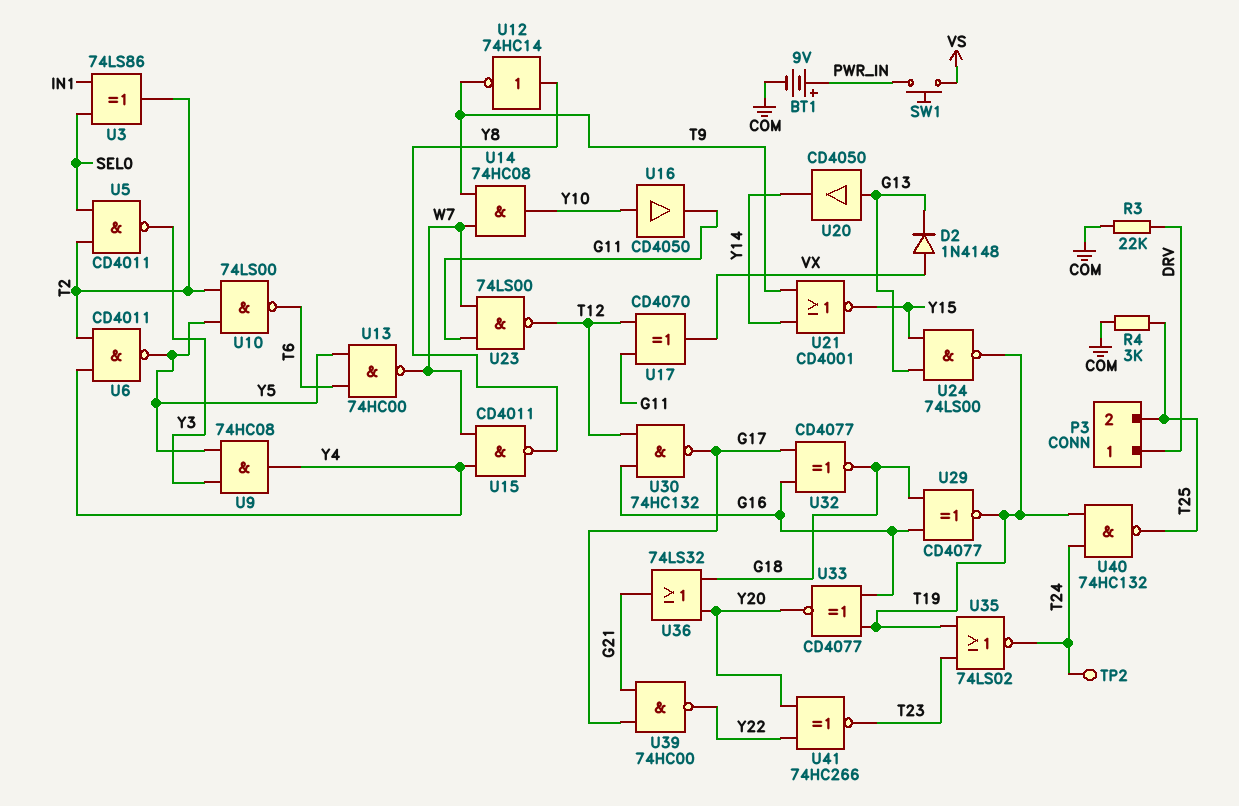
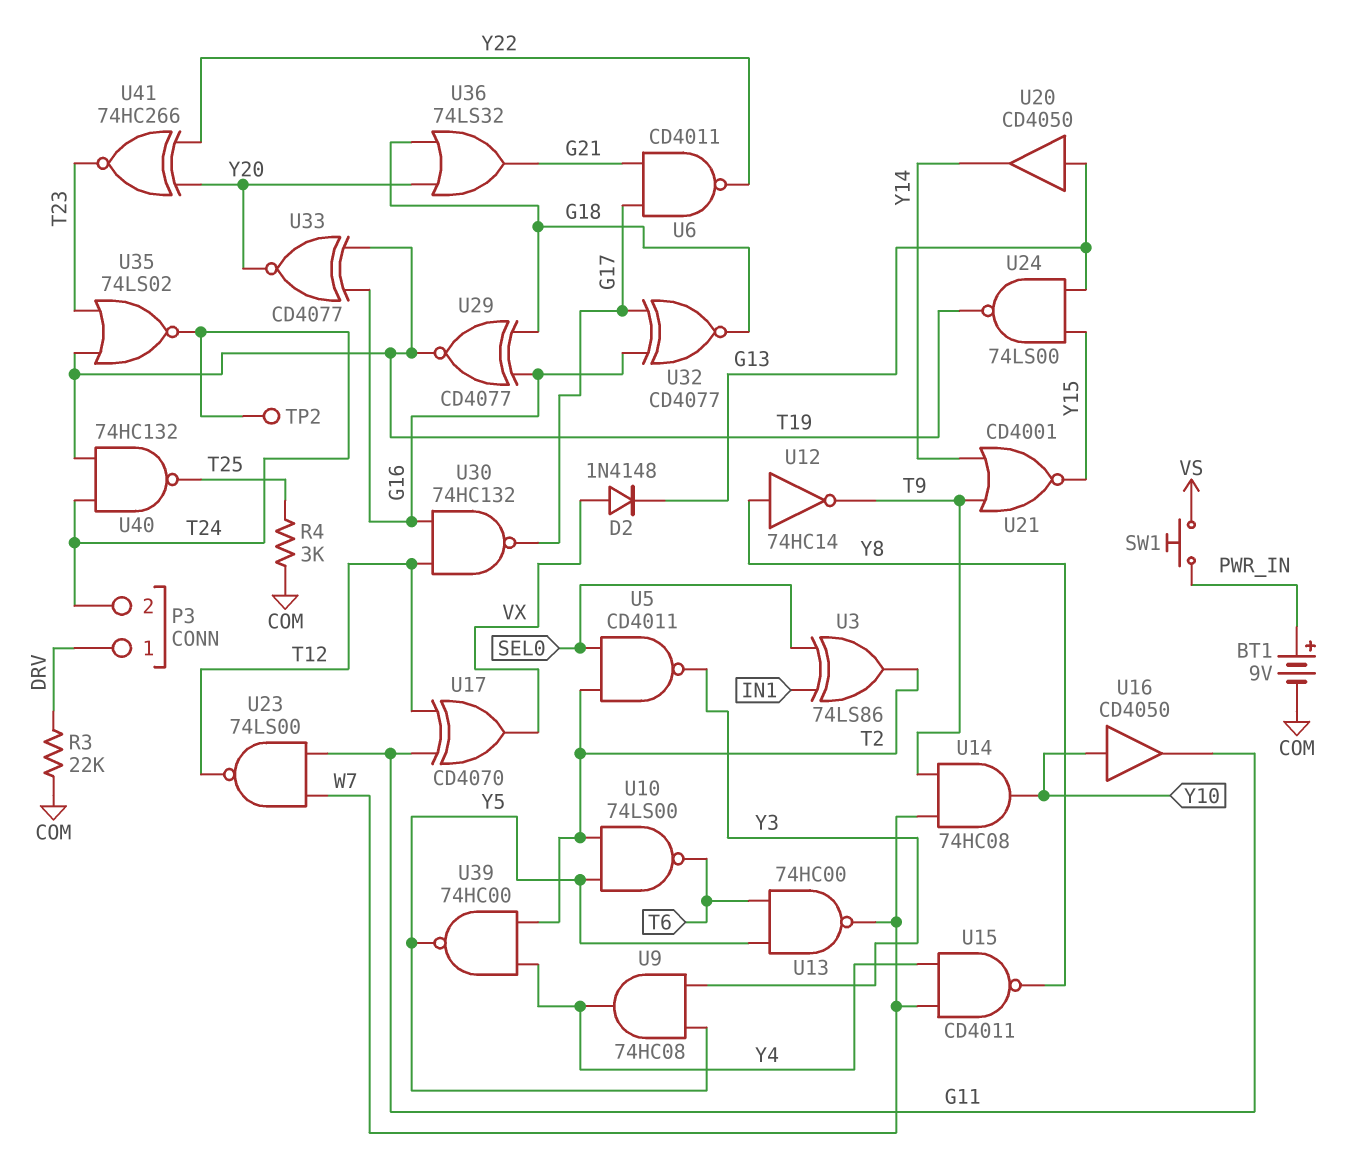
P3 pin 2: T25 -> T24
U6: NAND CD4011 (in T2, in Y4, out Y5) -> NAND CD4011 (in G17, in G21, out Y22)
U39: NAND 74HC00 (in G17, in G21, out Y22) -> NAND 74HC00 (in T2, in Y4, out Y5)

